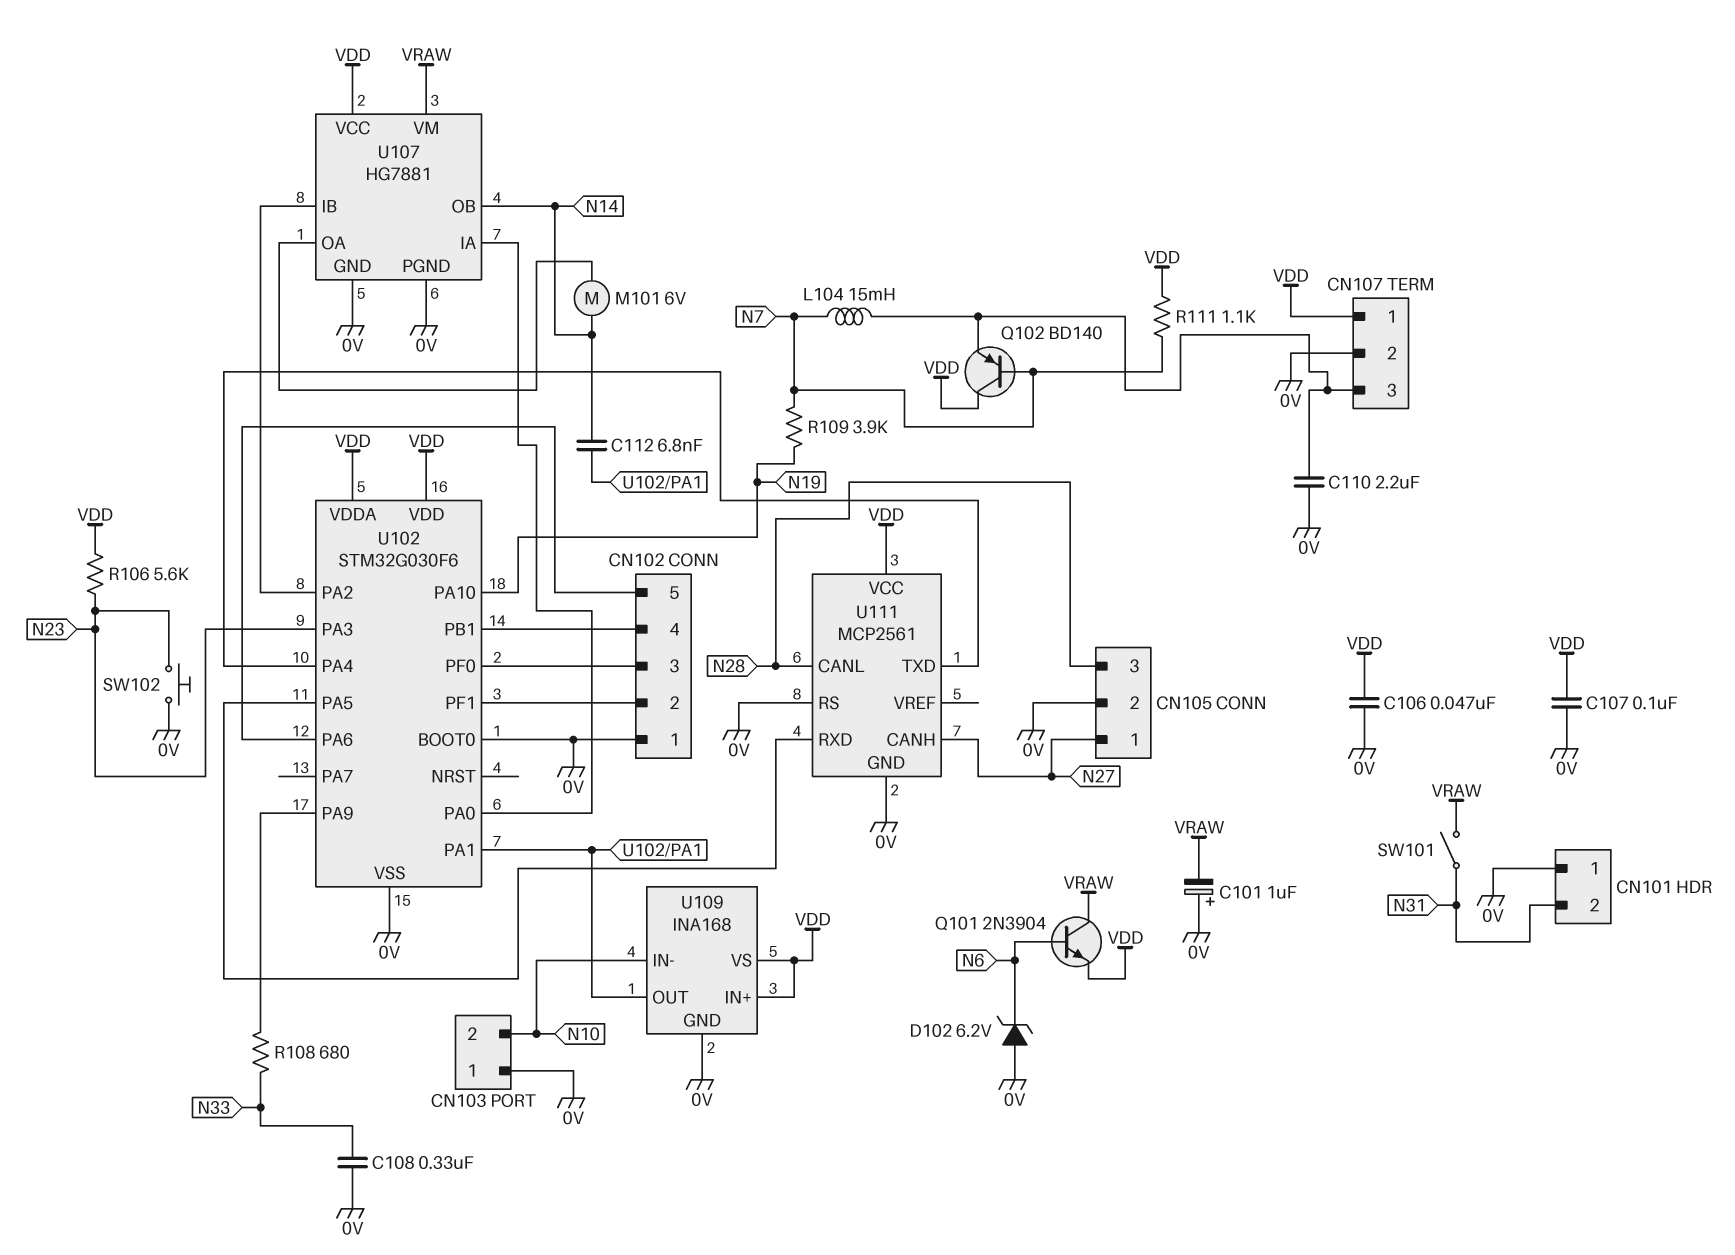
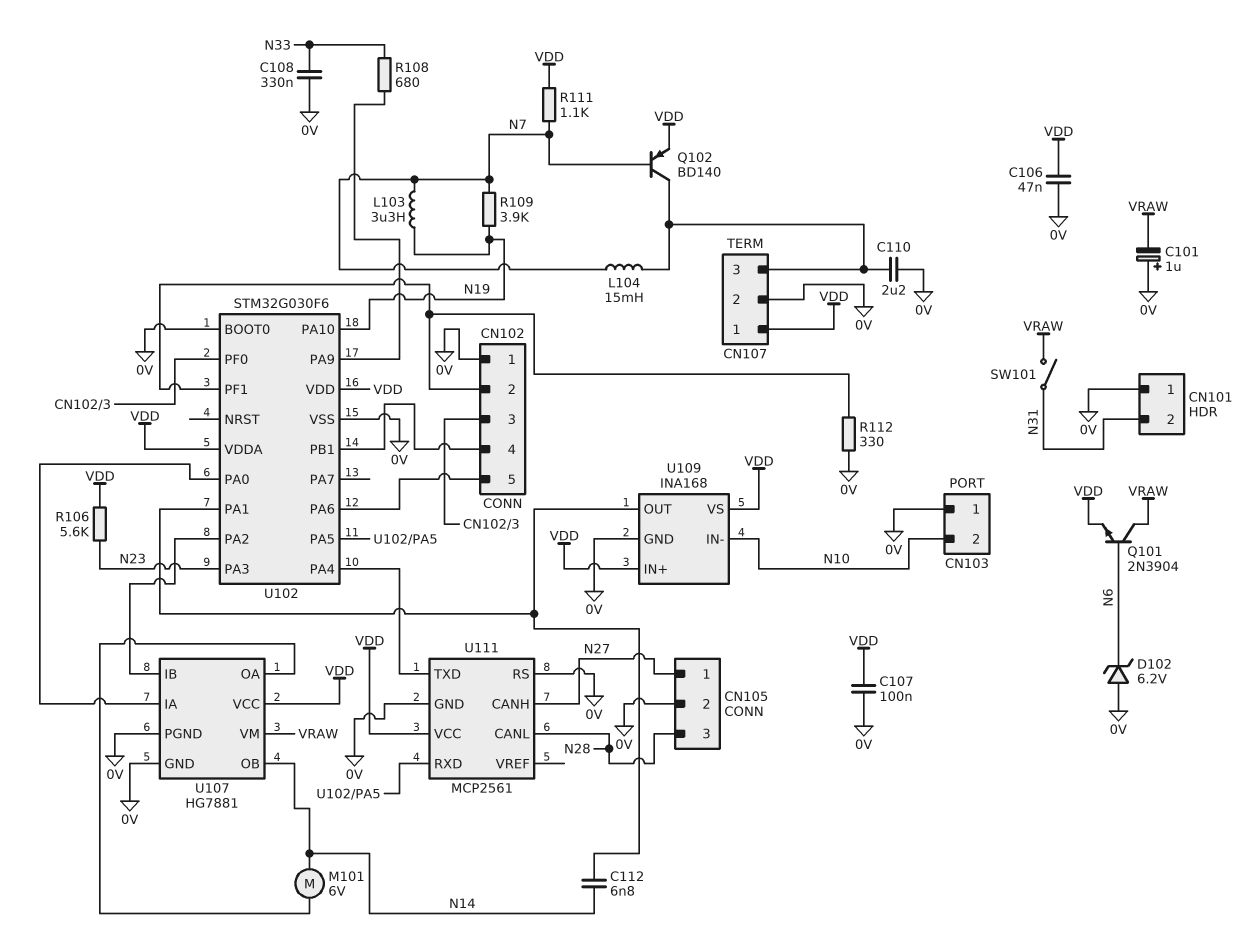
L103: none -> 3.3uH (N7, N19)
Q102: PNP BD140 (B N7, C VDD, E CN107/3) -> PNP BD140 (B N7, C CN107/3, E VDD)
R112: none -> 330 (0V, CN102/2)
SW102: button (0V, N23) -> none

